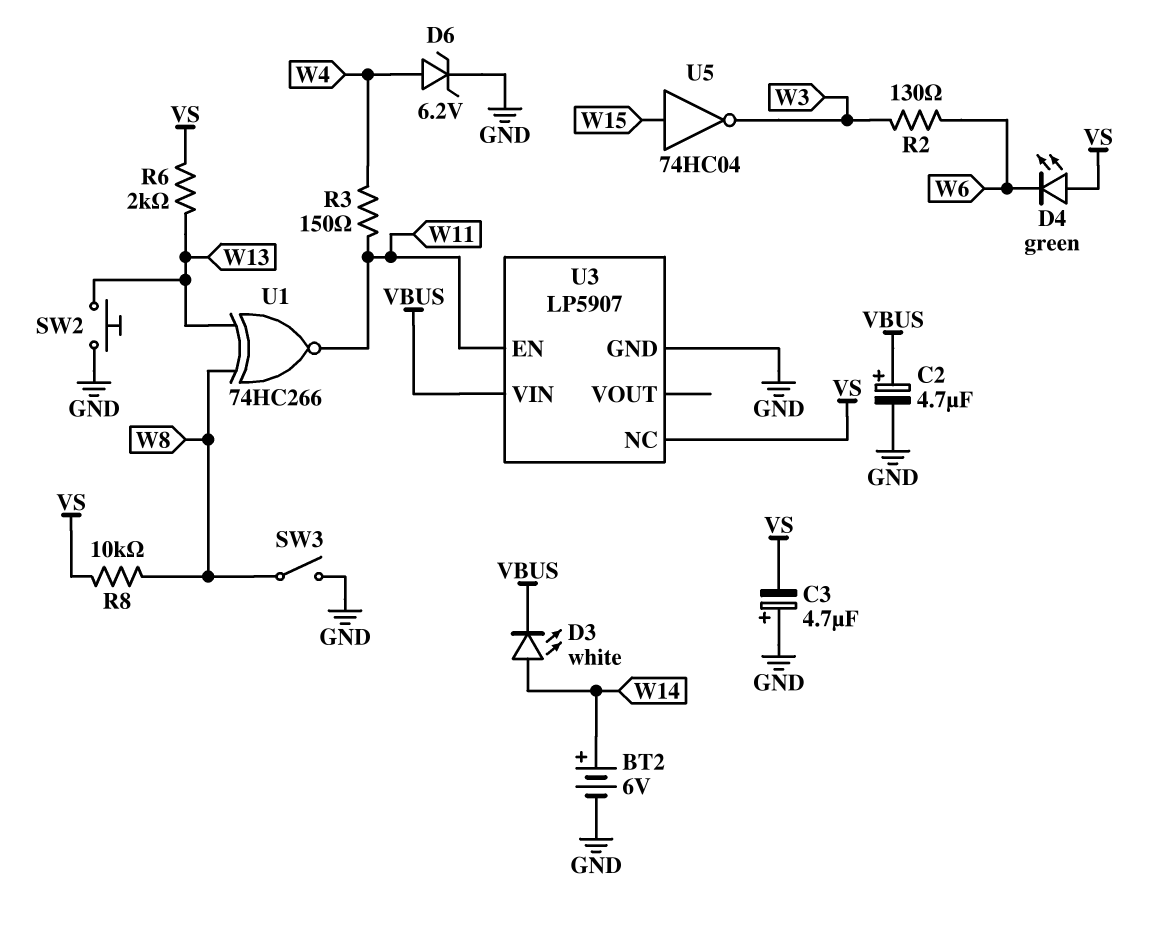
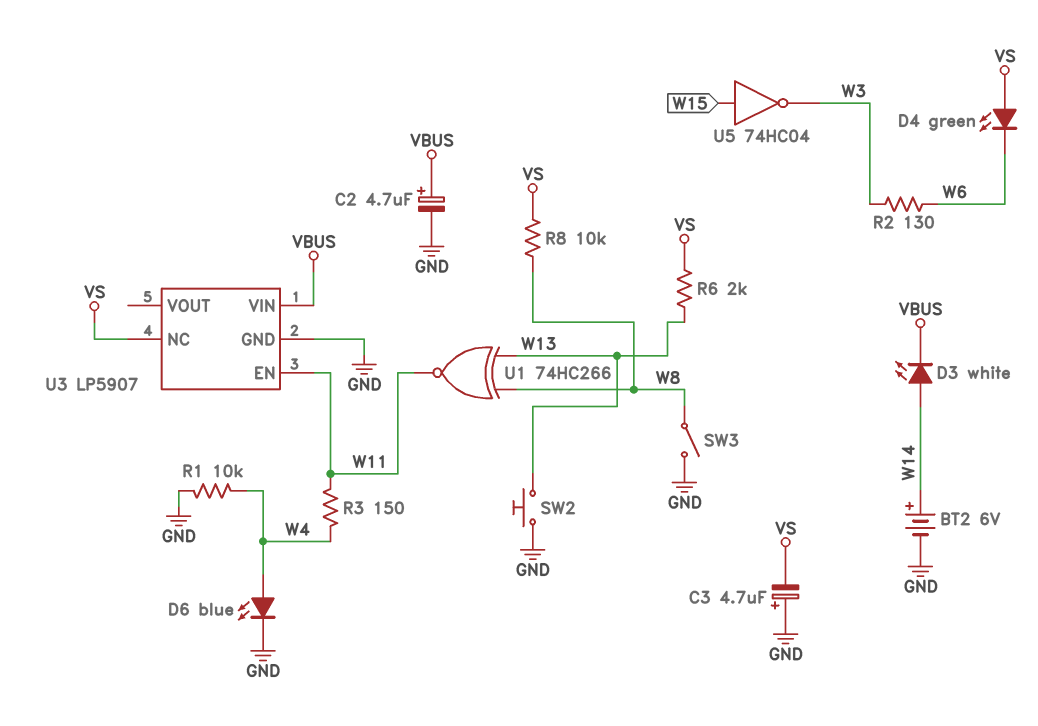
D6: zener 6.2V (A W4, K GND) -> LED blue (A W4, K GND)
R1: none -> 10k (GND, W4)

